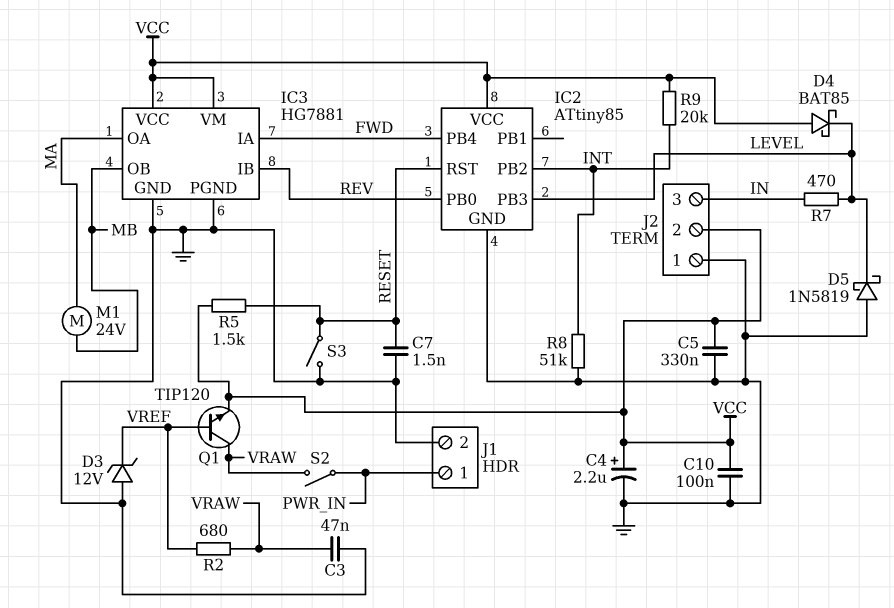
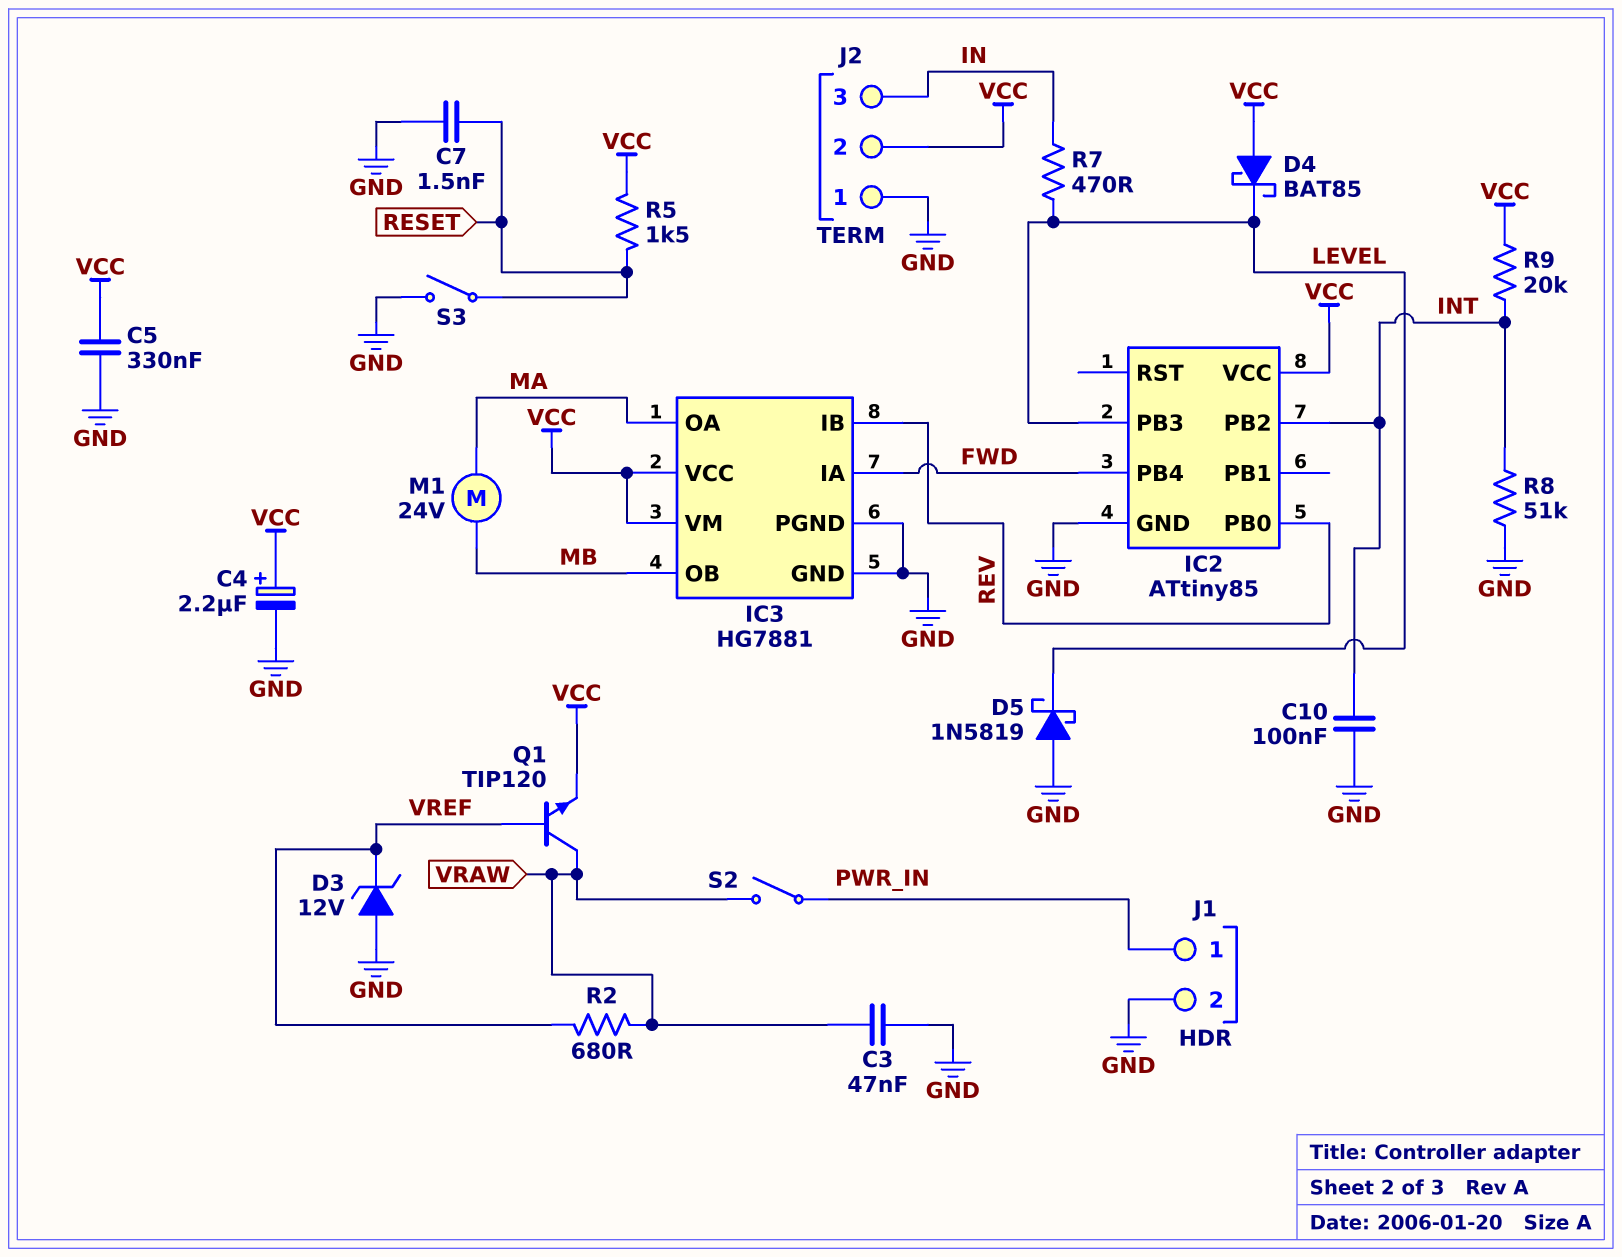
C10: 100nF (GND, VCC) -> 100nF (GND, INT)
IC2 pin RST: RESET -> none

